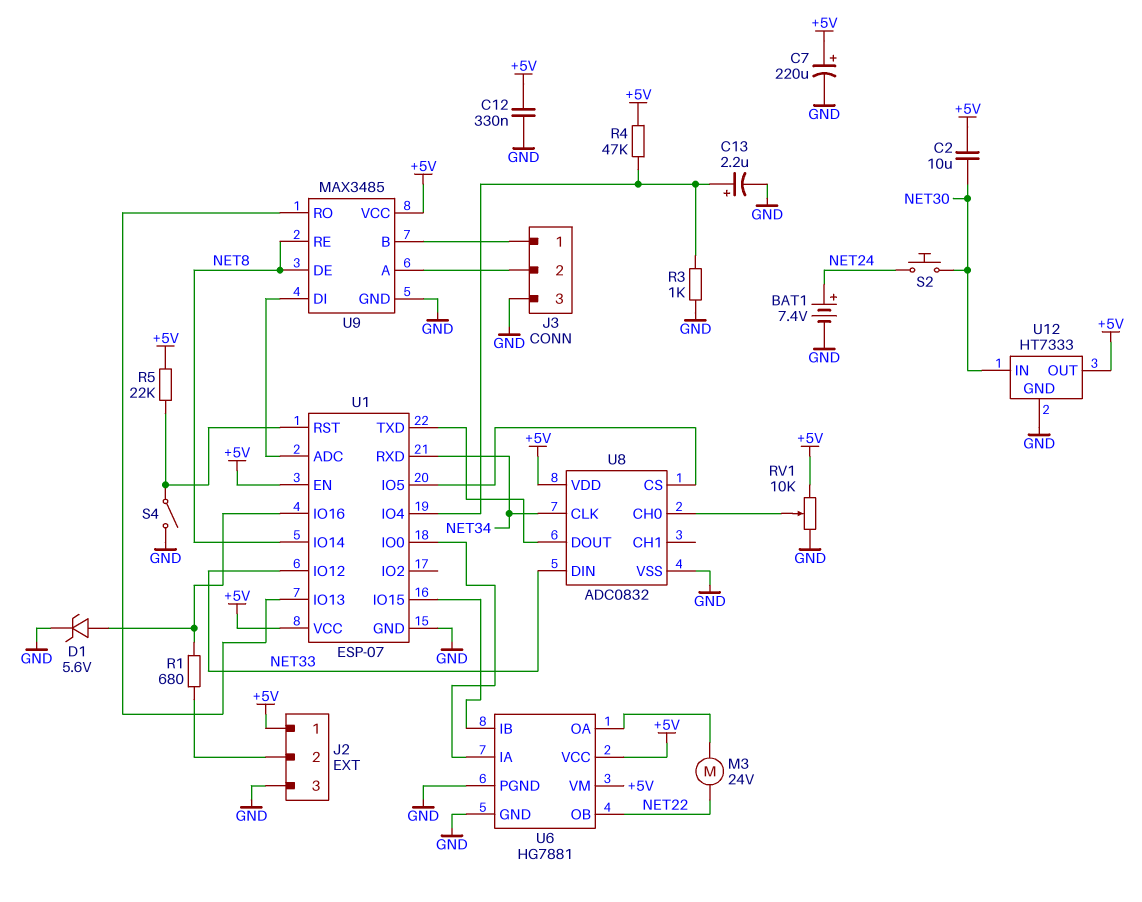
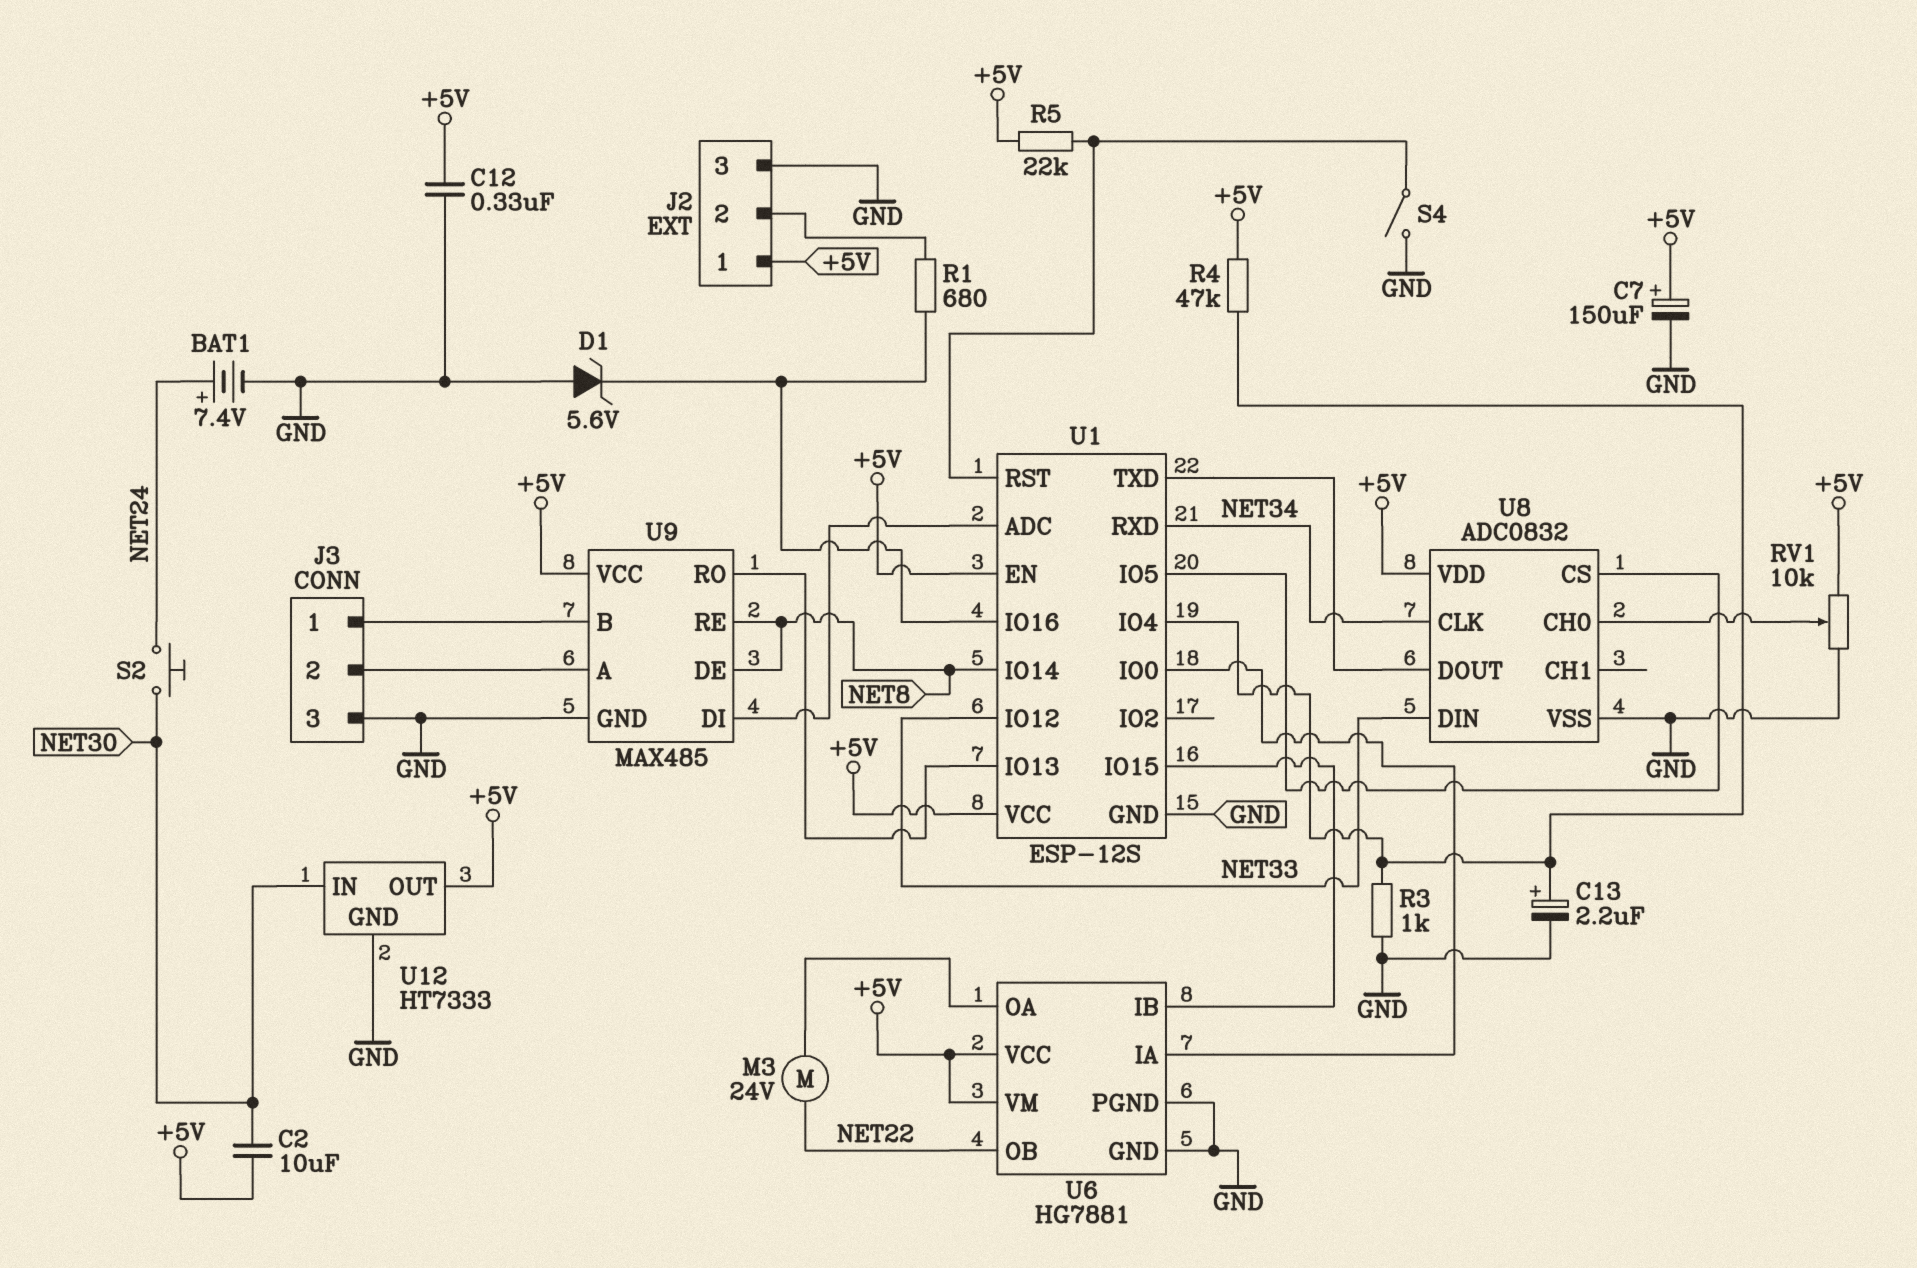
C7: 220uF (plus +5V, minus GND) -> 150uF (plus +5V, minus GND)
D1: zener 5.6V (A U1/IO16, K GND) -> zener 5.6V (A GND, K U1/IO16)
U1: ESP-07 -> ESP-12S
U9: MAX3485 -> MAX485

